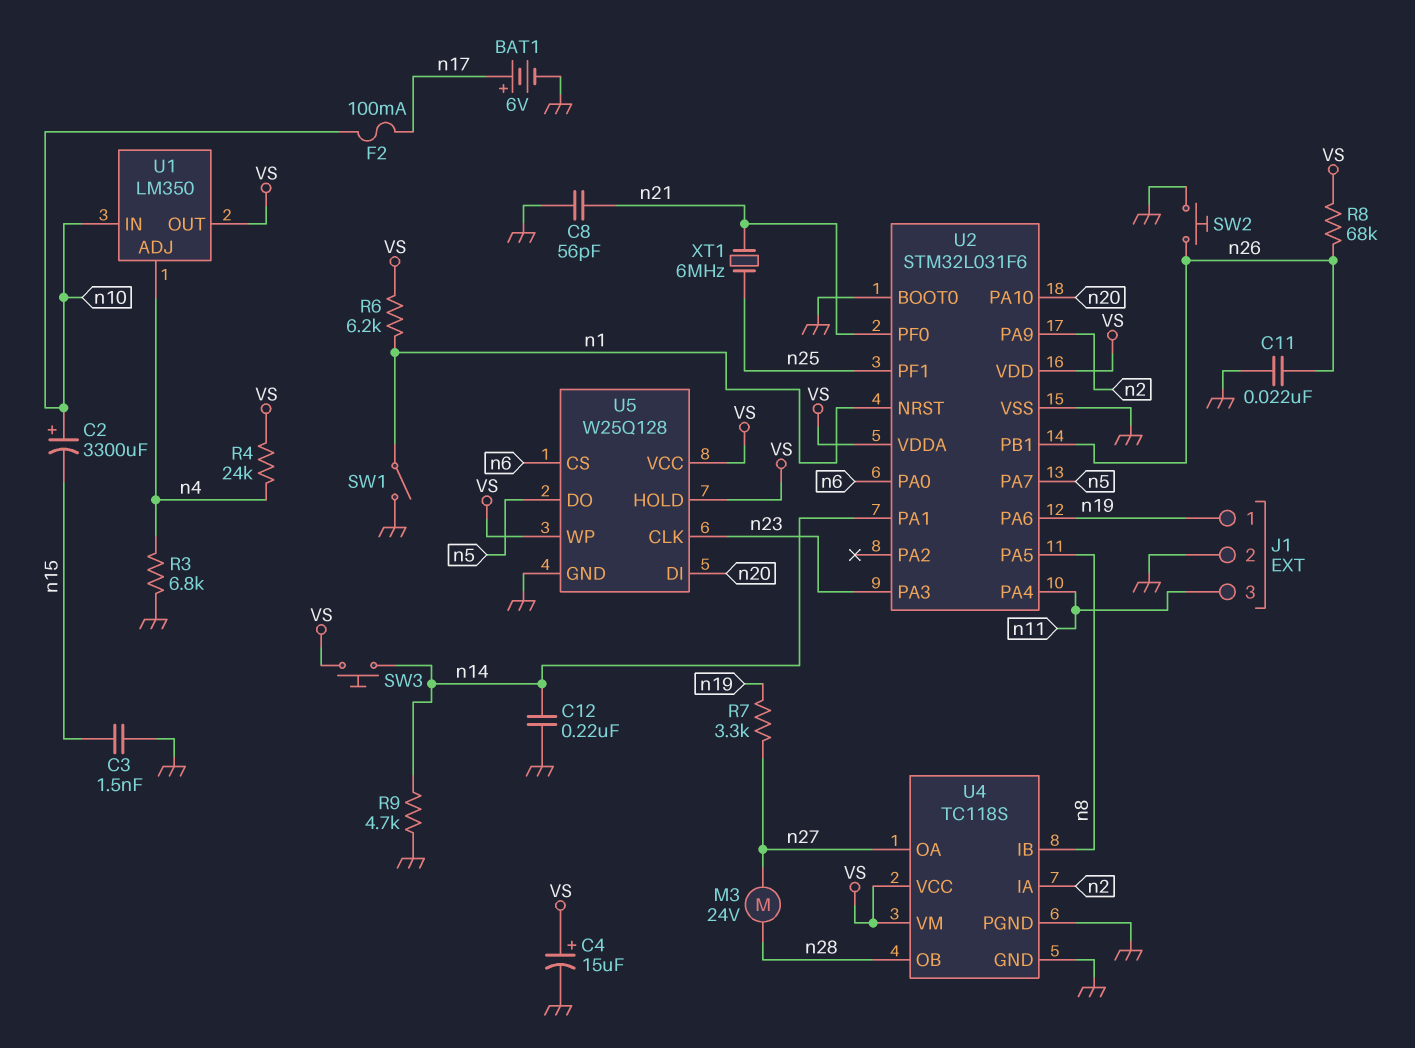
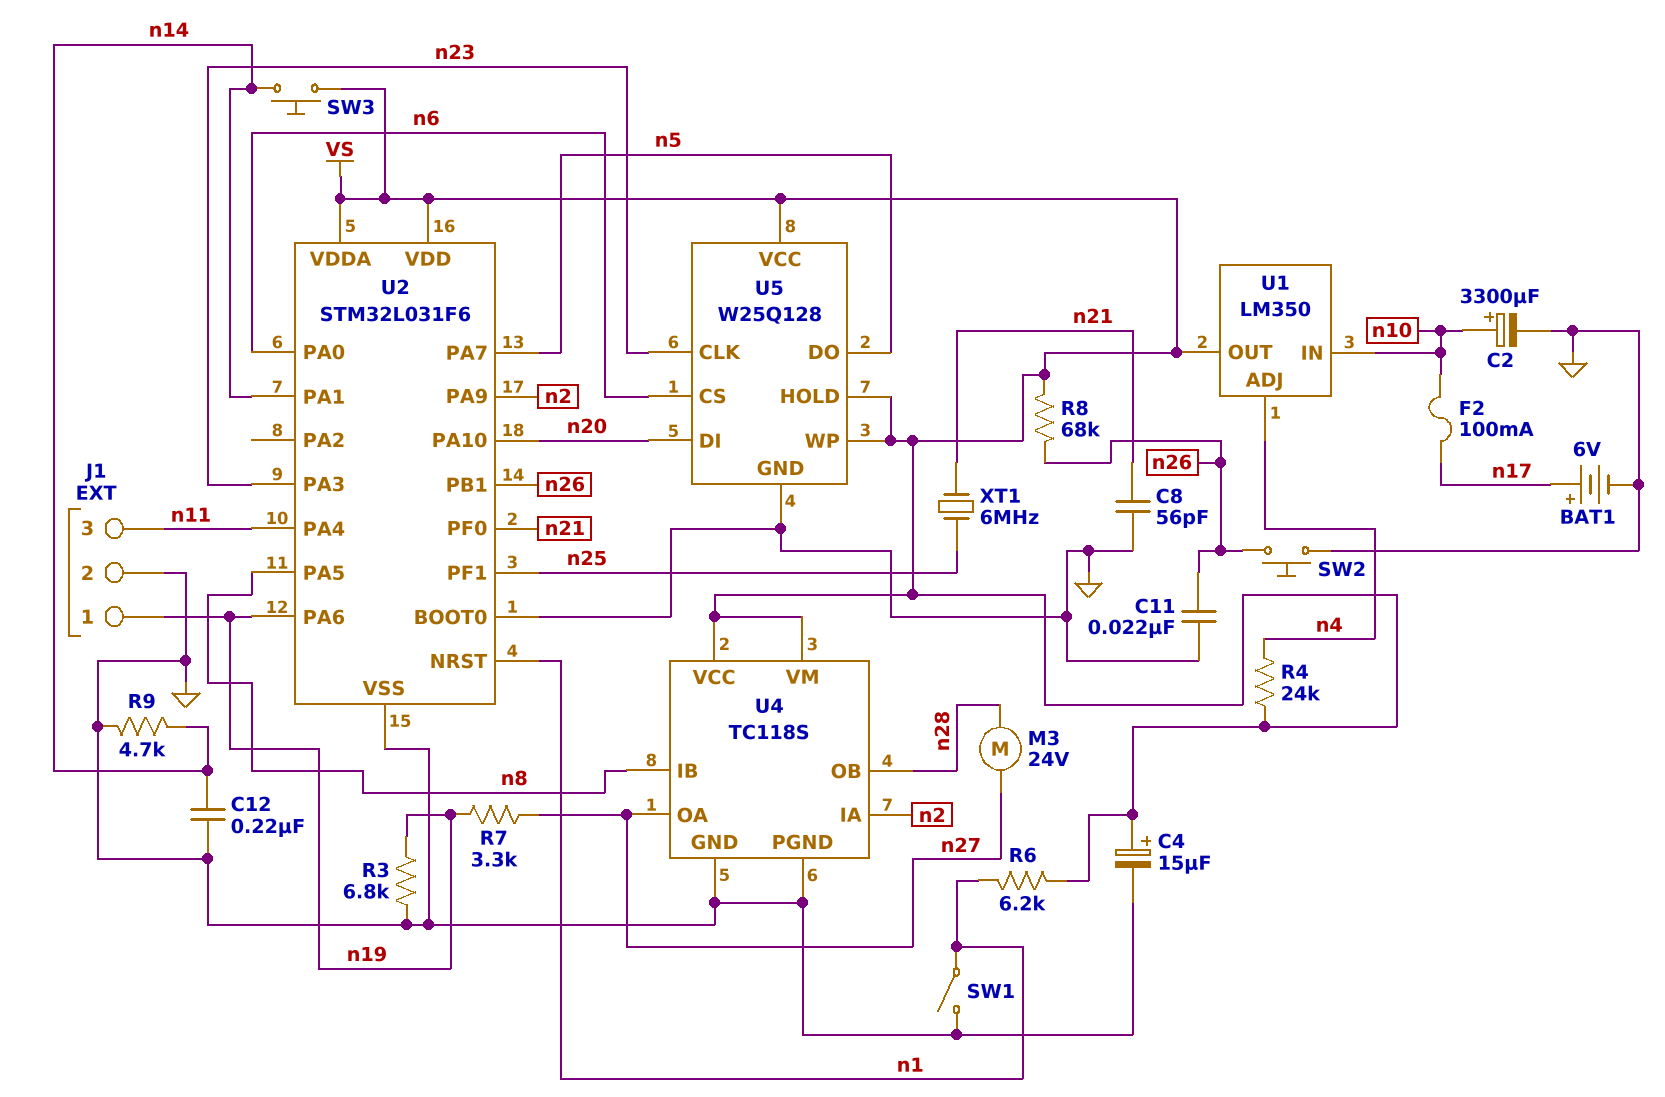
C2: 3300uF (plus n10, minus n15) -> 3300uF (plus n10, minus GND)
C3: 1.5nF (GND, n15) -> none
R3: 6.8k (GND, n4) -> 6.8k (GND, n19)

